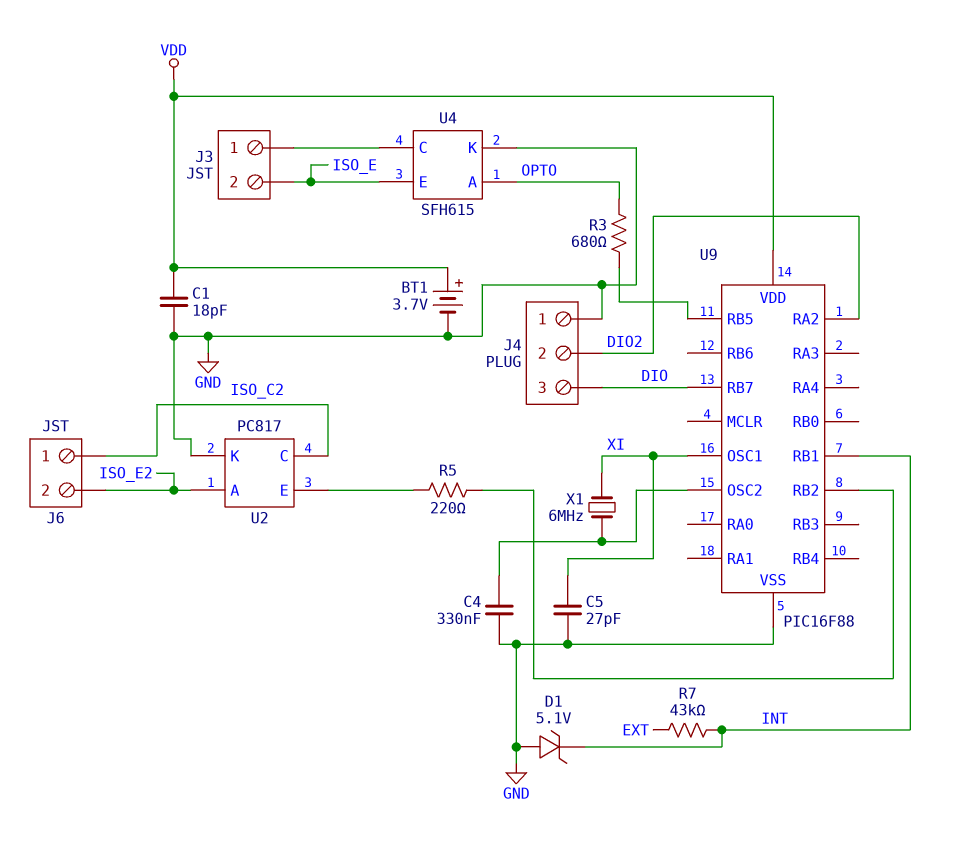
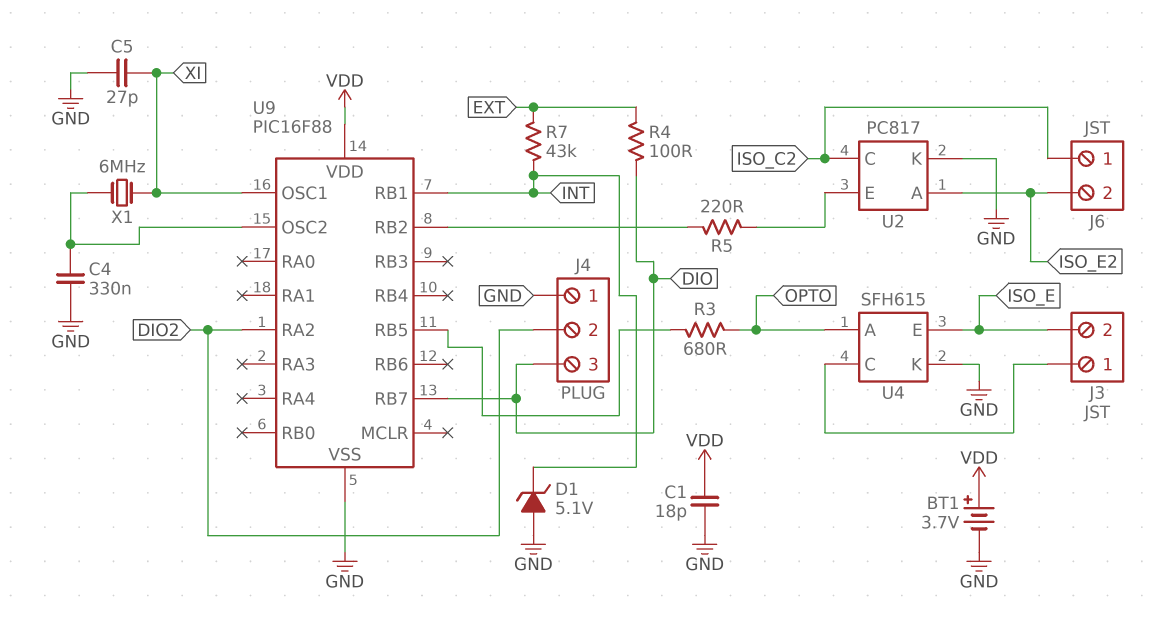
R4: none -> 100 (DIO, EXT)

